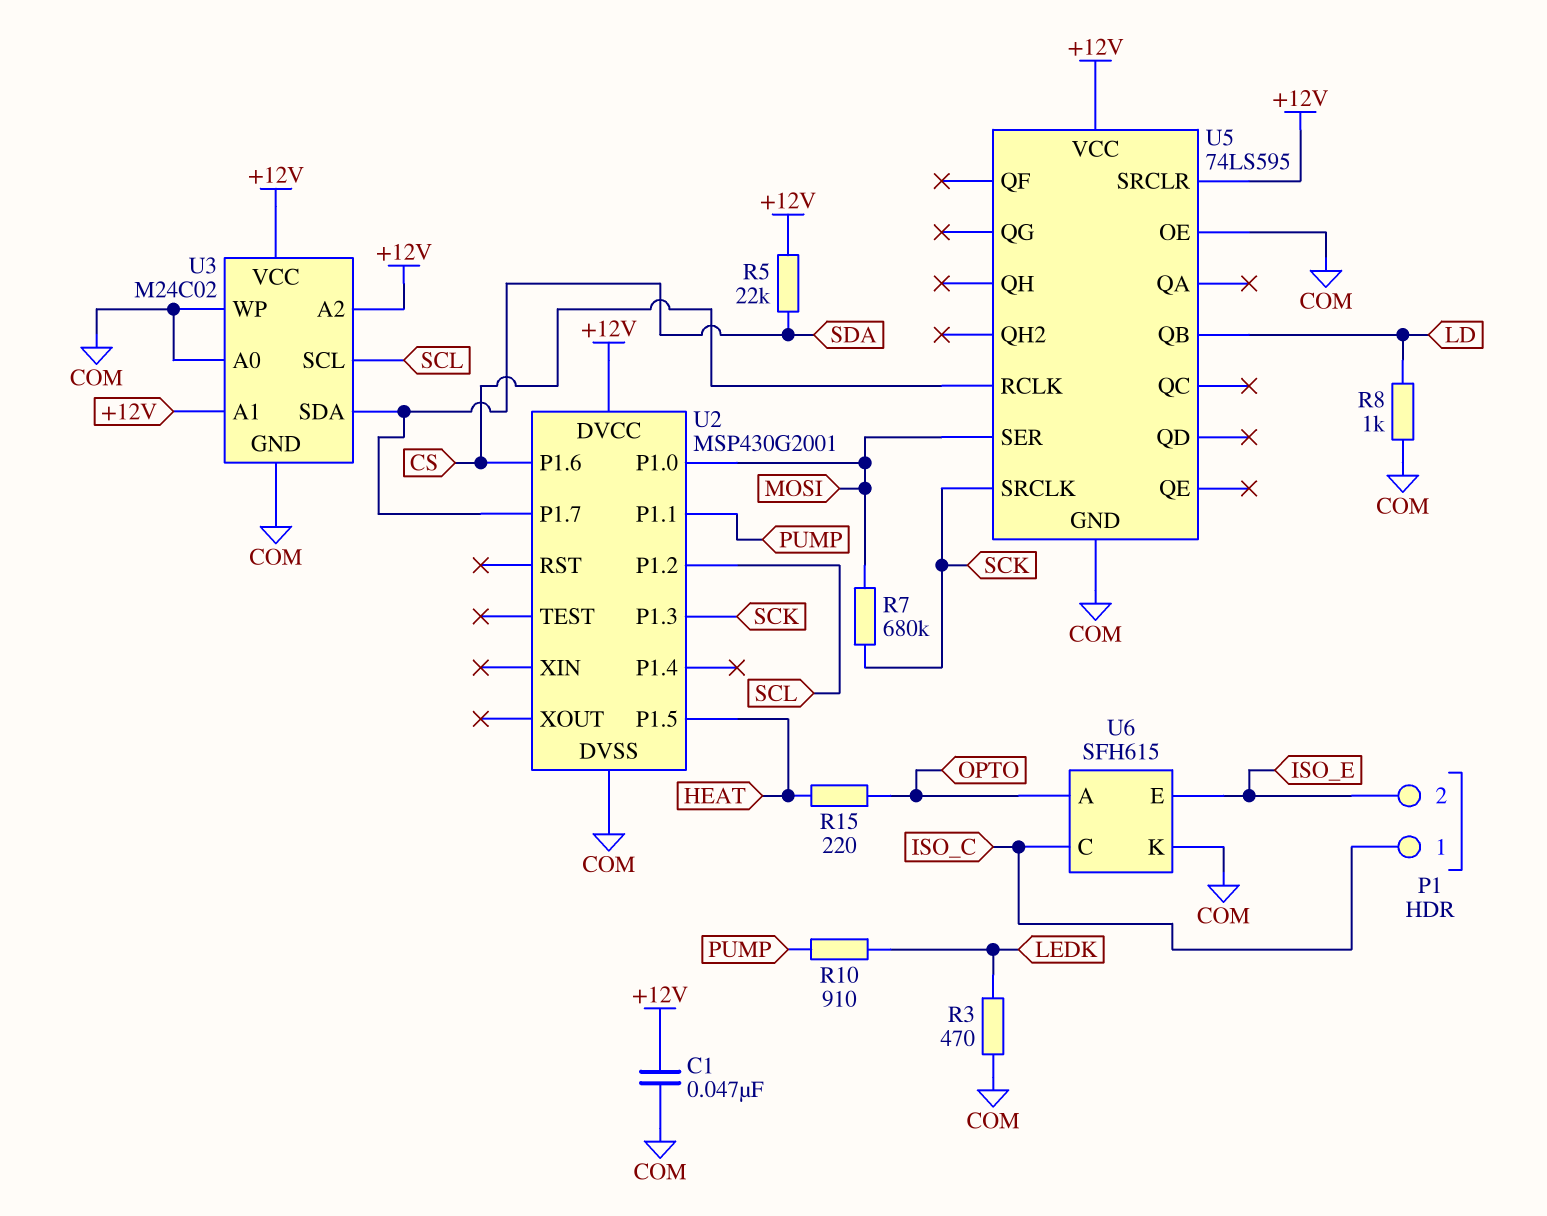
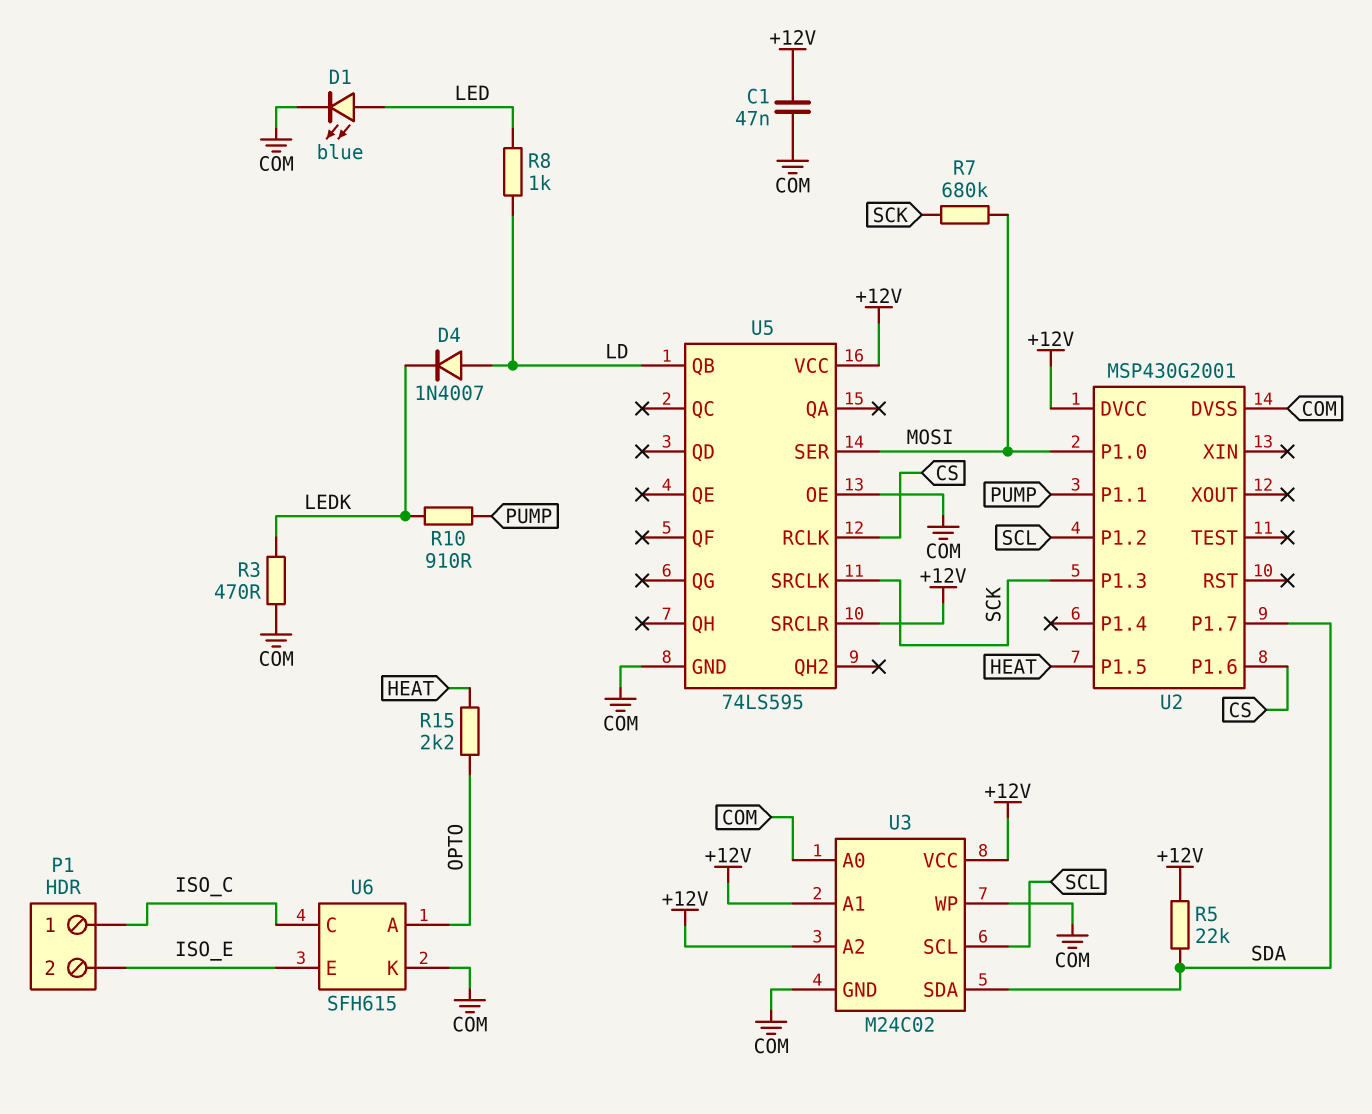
D1: none -> LED blue (A LED, K COM)
D4: none -> diode 1N4007 (A LD, K LEDK)
R8: 1k (COM, LD) -> 1k (LD, LED)
R15: 220 (HEAT, OPTO) -> 2.2k (HEAT, OPTO)

